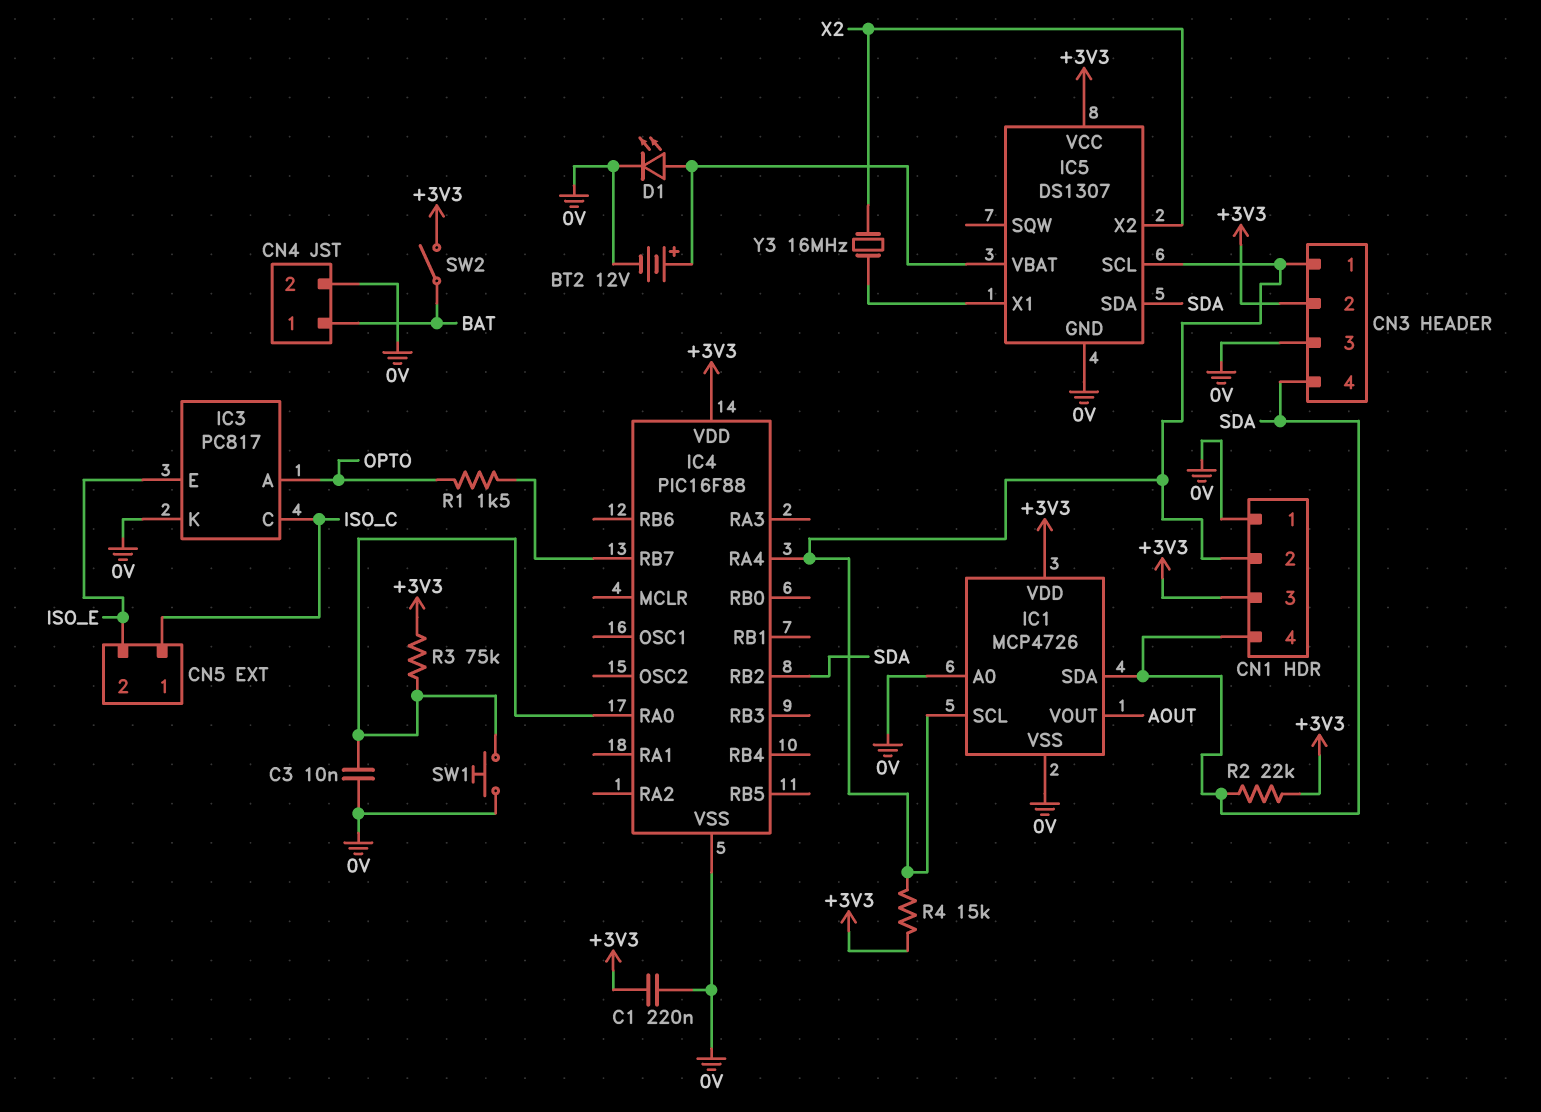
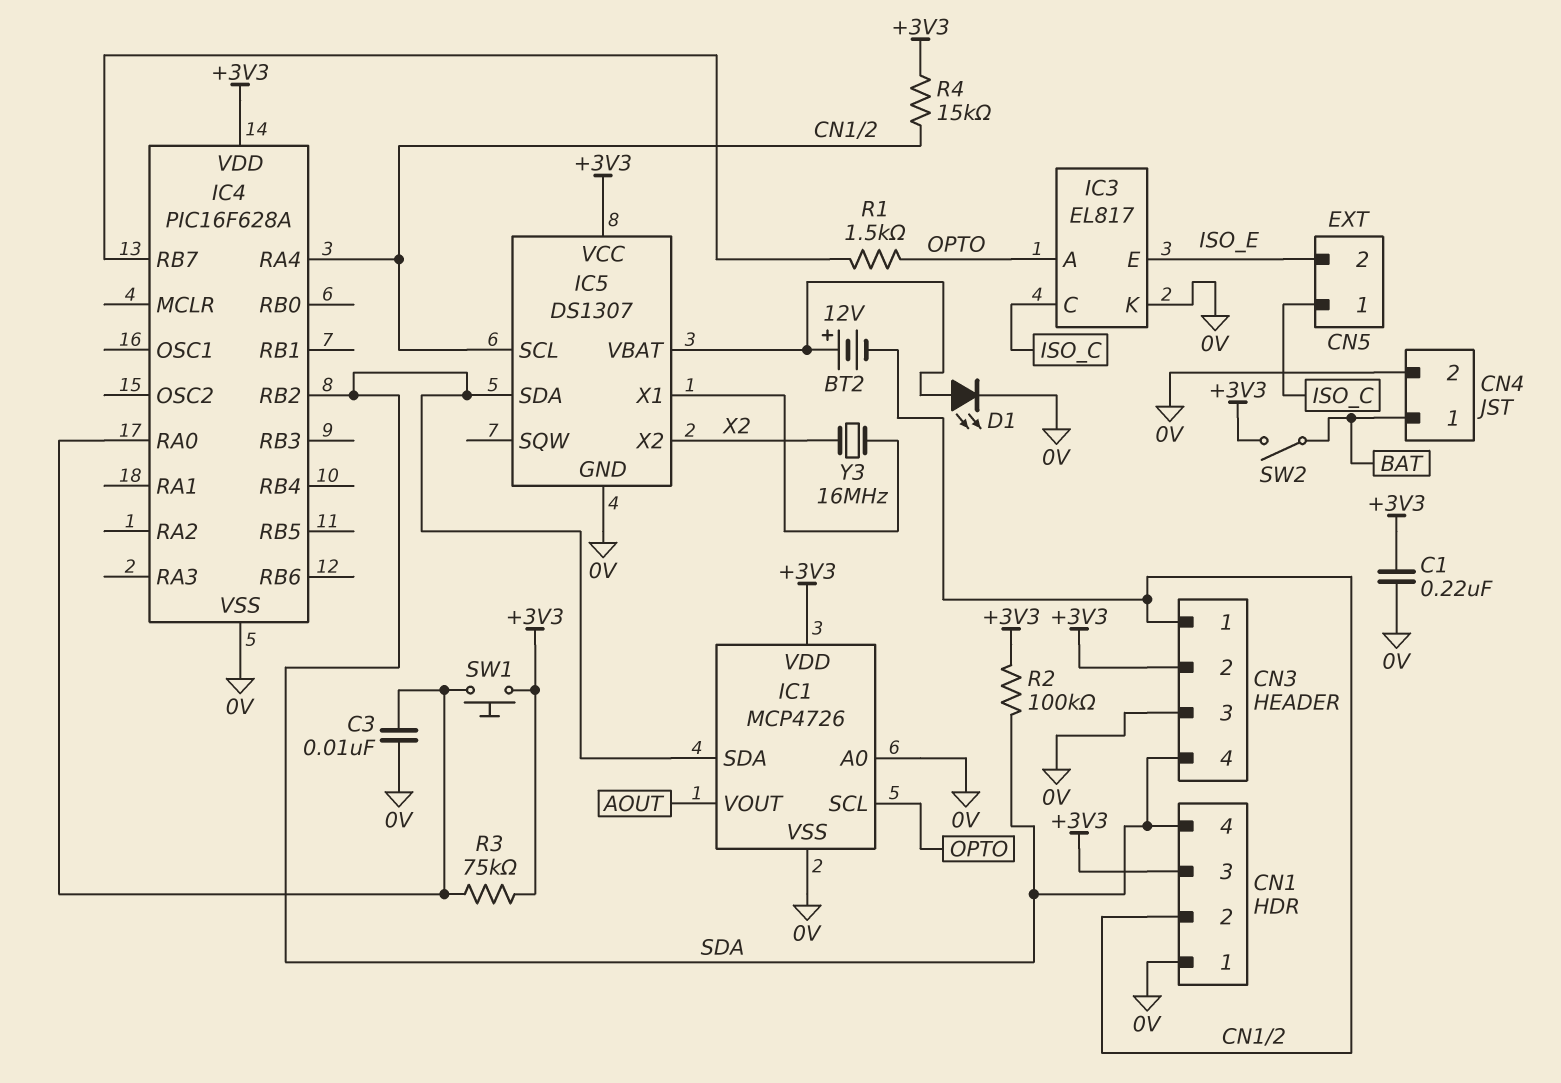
BT2: 12V (plus IC5/VBAT, minus 0V) -> 12V (plus IC5/VBAT, minus CN1/2)
IC1 pin SCL: CN1/2 -> OPTO
IC3: PC817 -> EL817
IC4: PIC16F88 -> PIC16F628A
R2: 22k (+3V3, SDA) -> 100k (+3V3, SDA)
SW1: button (0V, IC4/RA0) -> button (+3V3, IC4/RA0)

